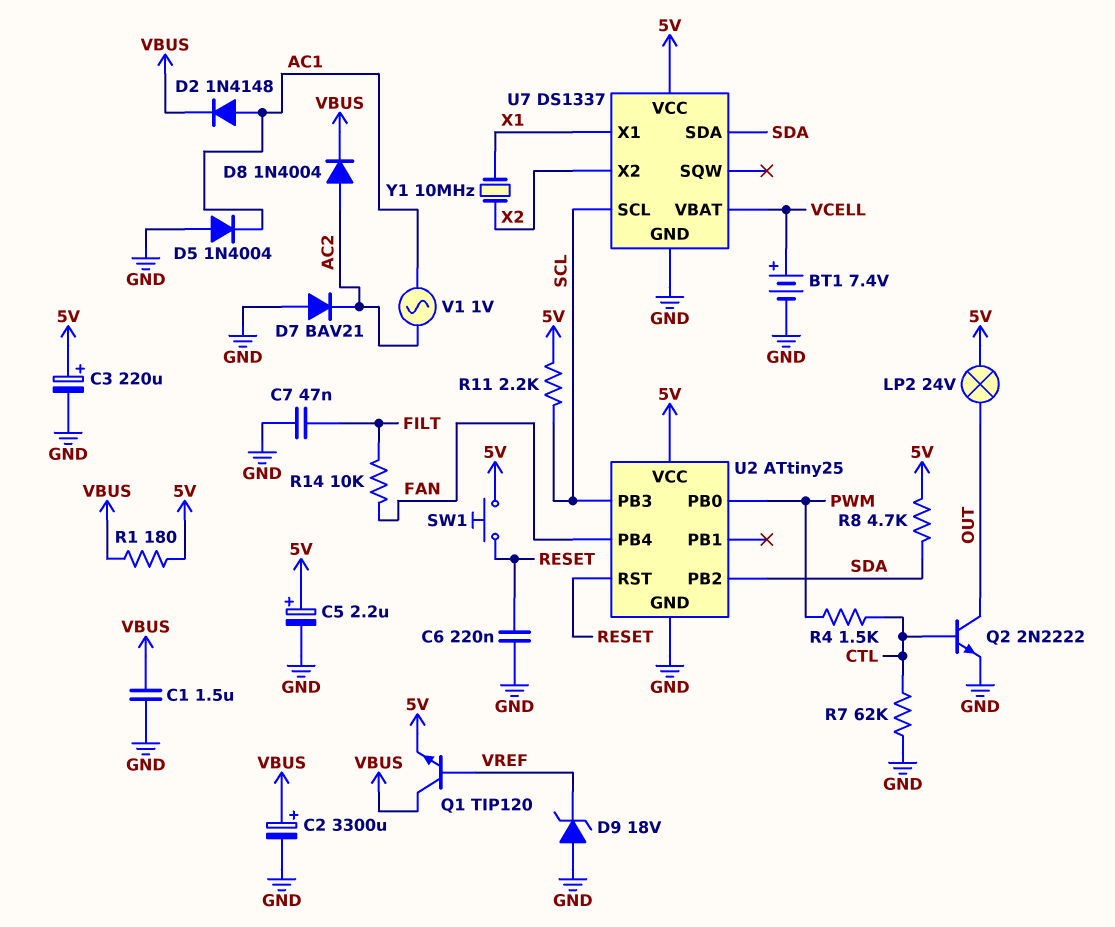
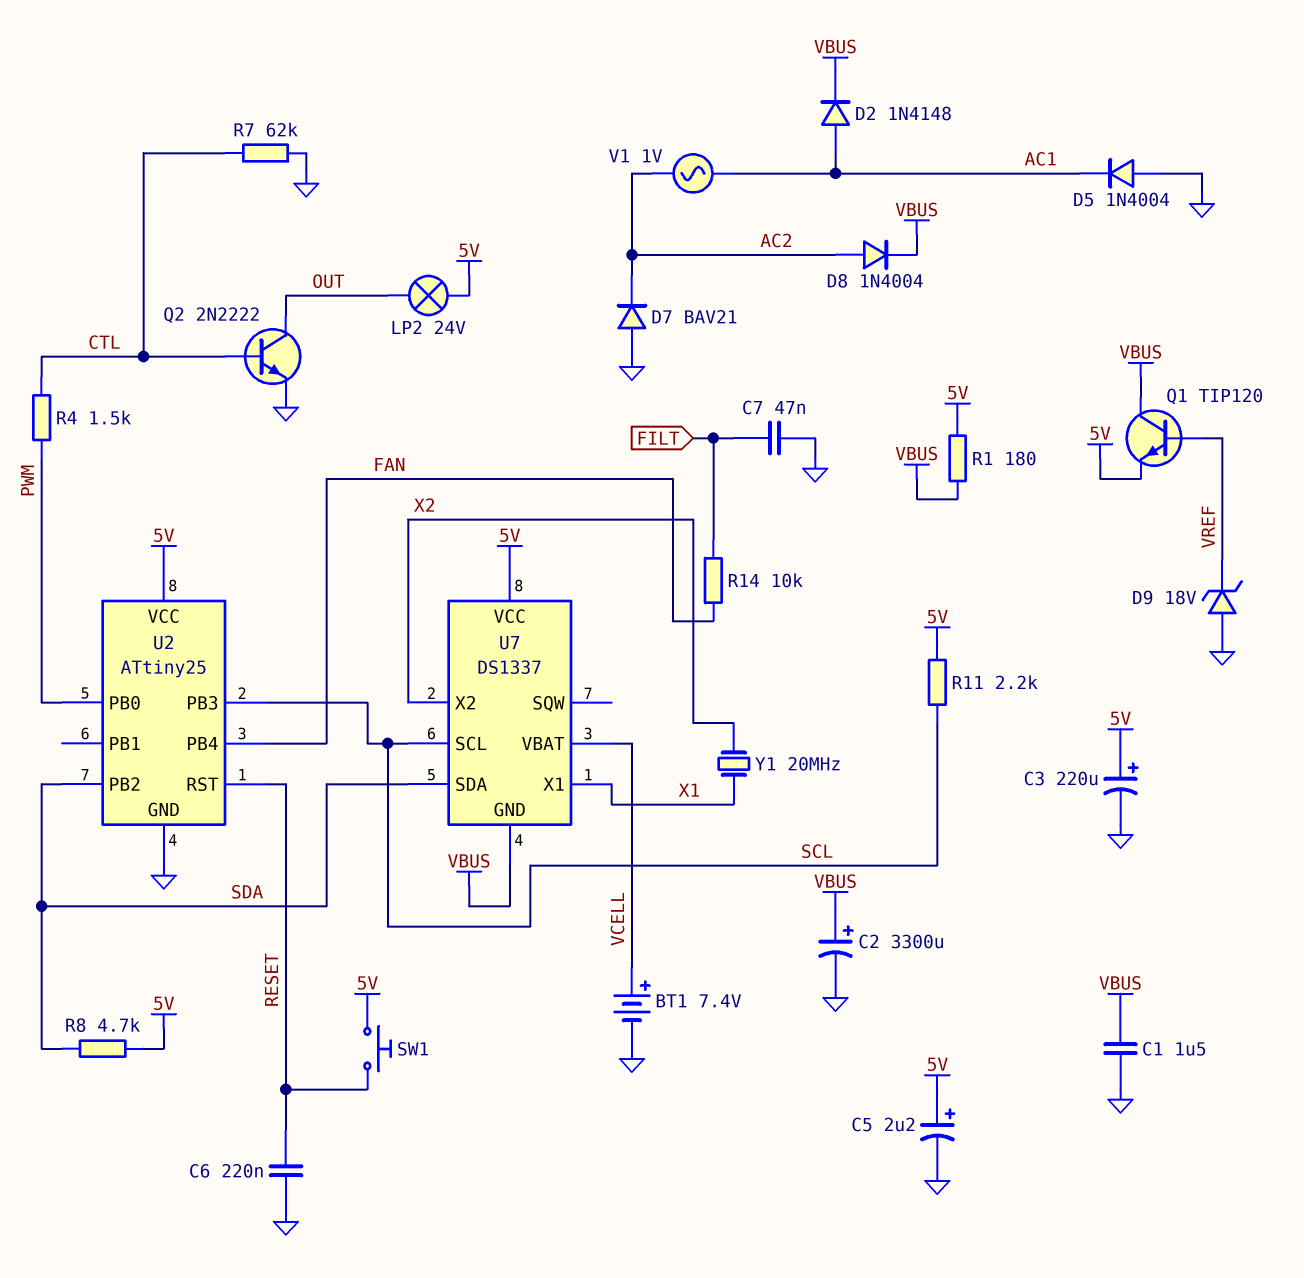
U7 pin GND: GND -> VBUS
Y1: 10MHz (X1, X2) -> 20MHz (X1, X2)

